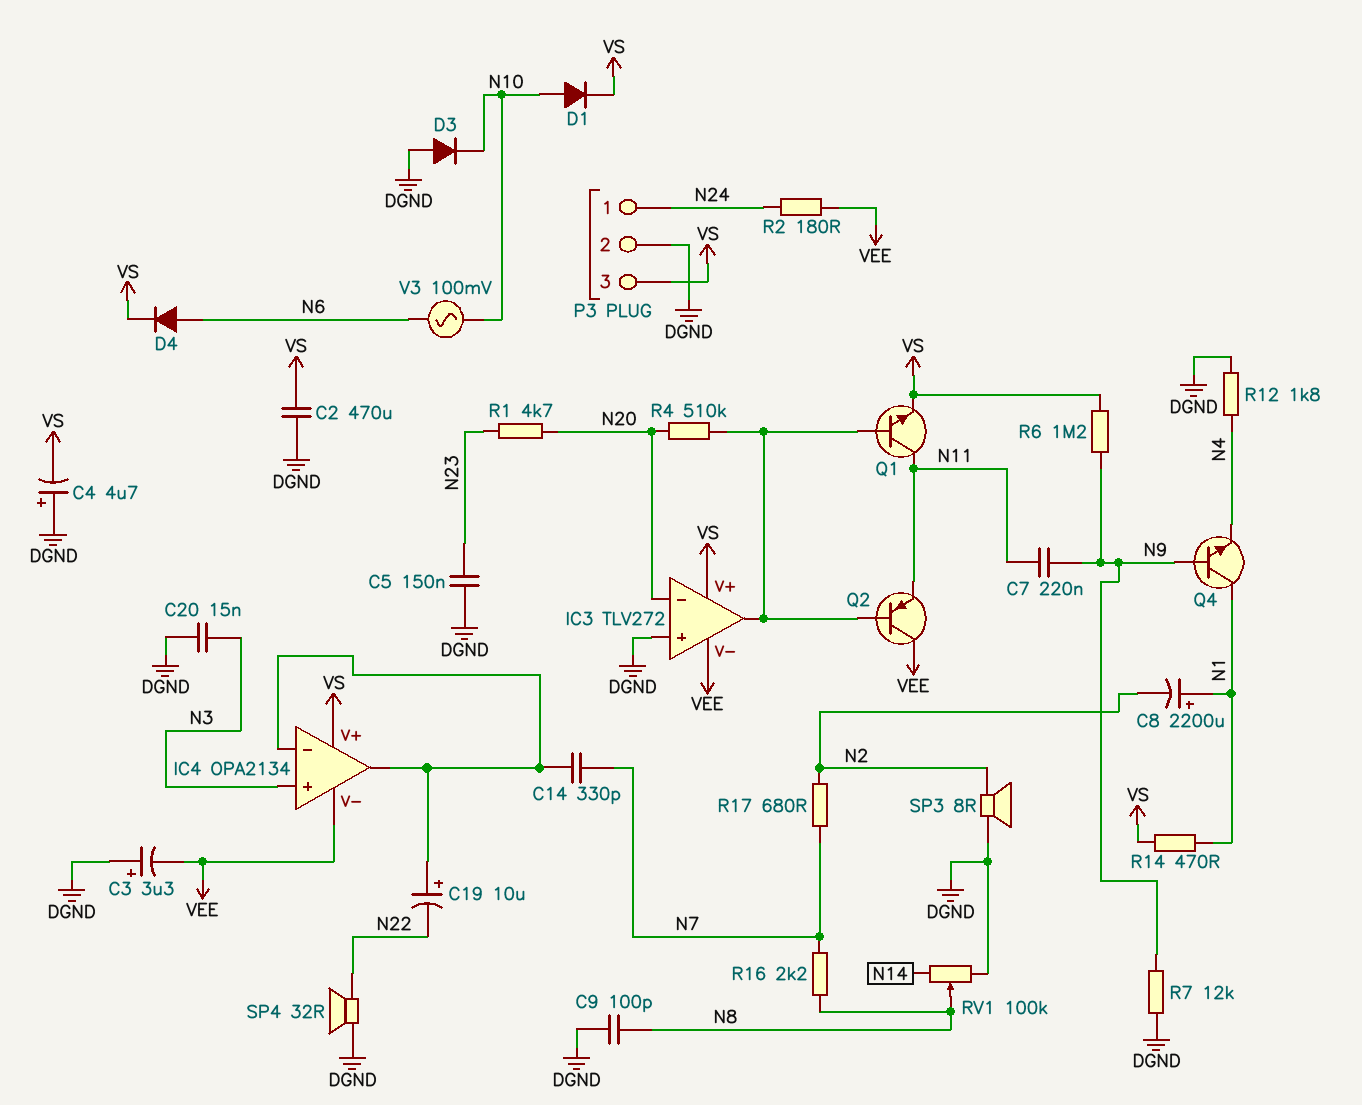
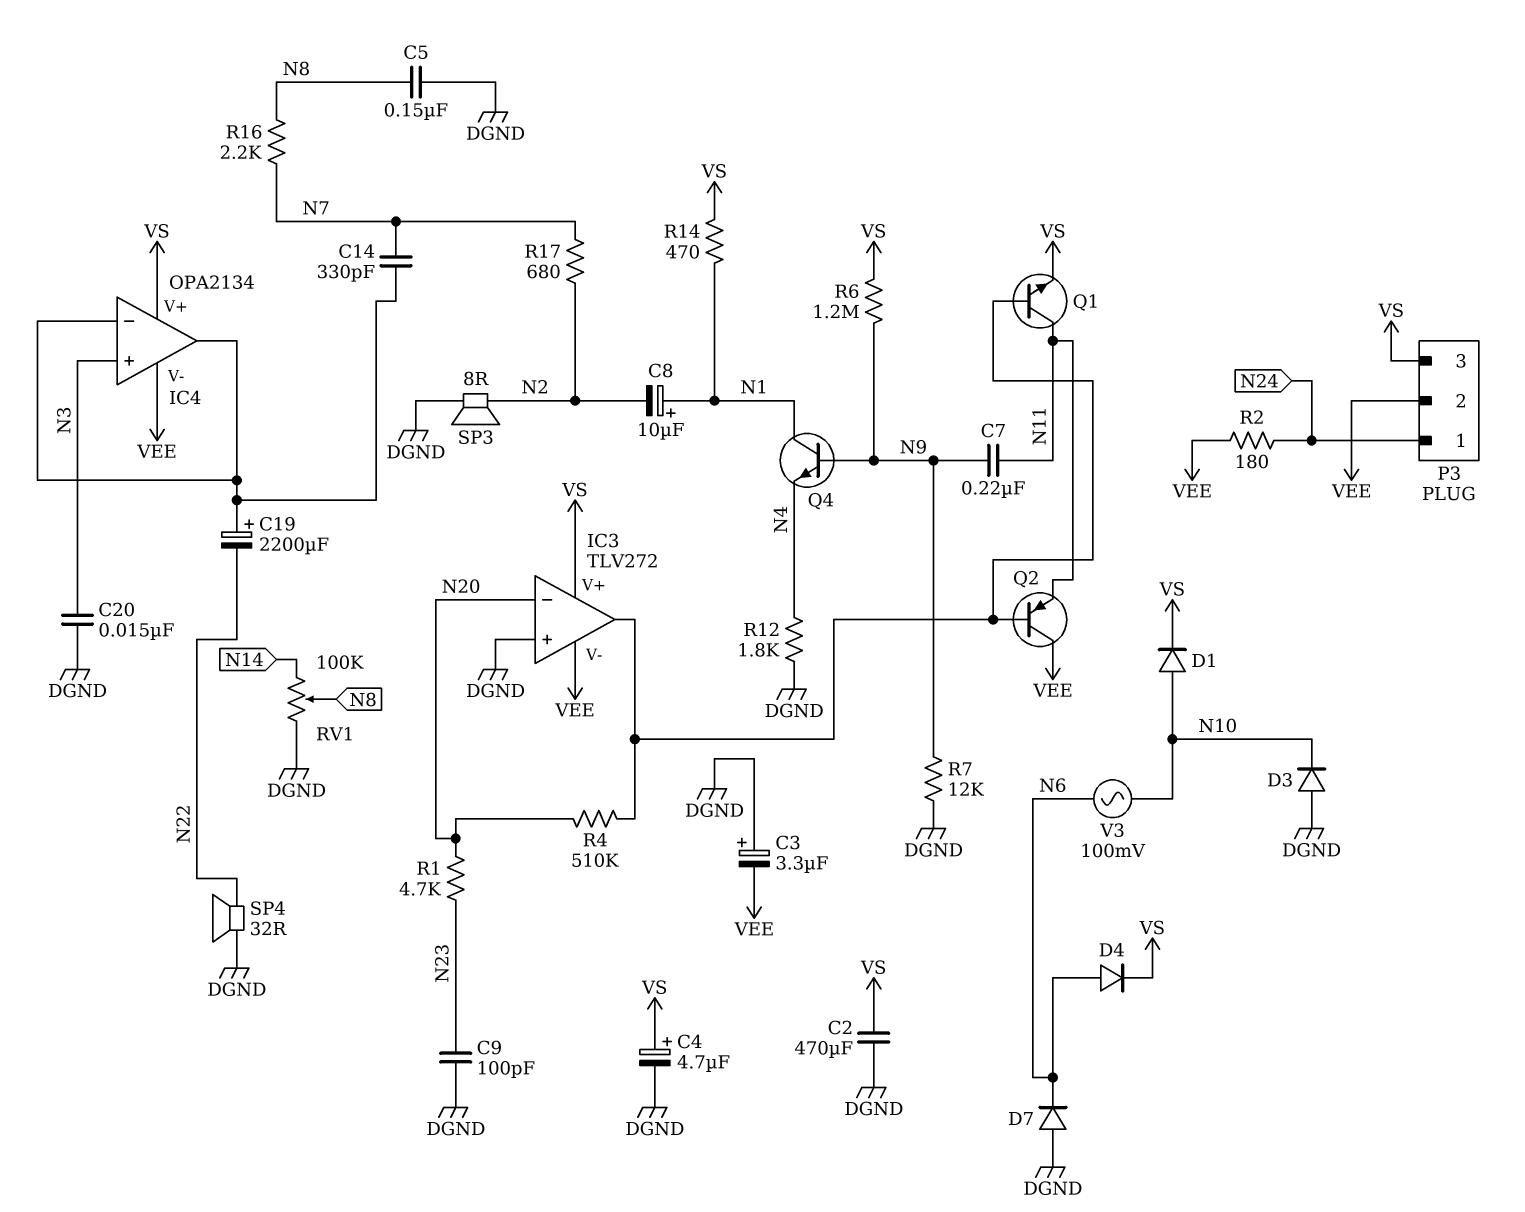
C4: 4.7uF (plus DGND, minus VS) -> 4.7uF (plus VS, minus DGND)
C5: 150nF (DGND, N23) -> 150nF (DGND, N8)
C8: 2200uF (plus N1, minus N2) -> 10uF (plus N1, minus N2)
C9: 100pF (DGND, N8) -> 100pF (DGND, N23)
C19: 10uF (plus IC4/in-, minus N22) -> 2200uF (plus IC4/in-, minus N22)
D7: none -> diode (A DGND, K N6)
P3 pin 2: DGND -> VEE

